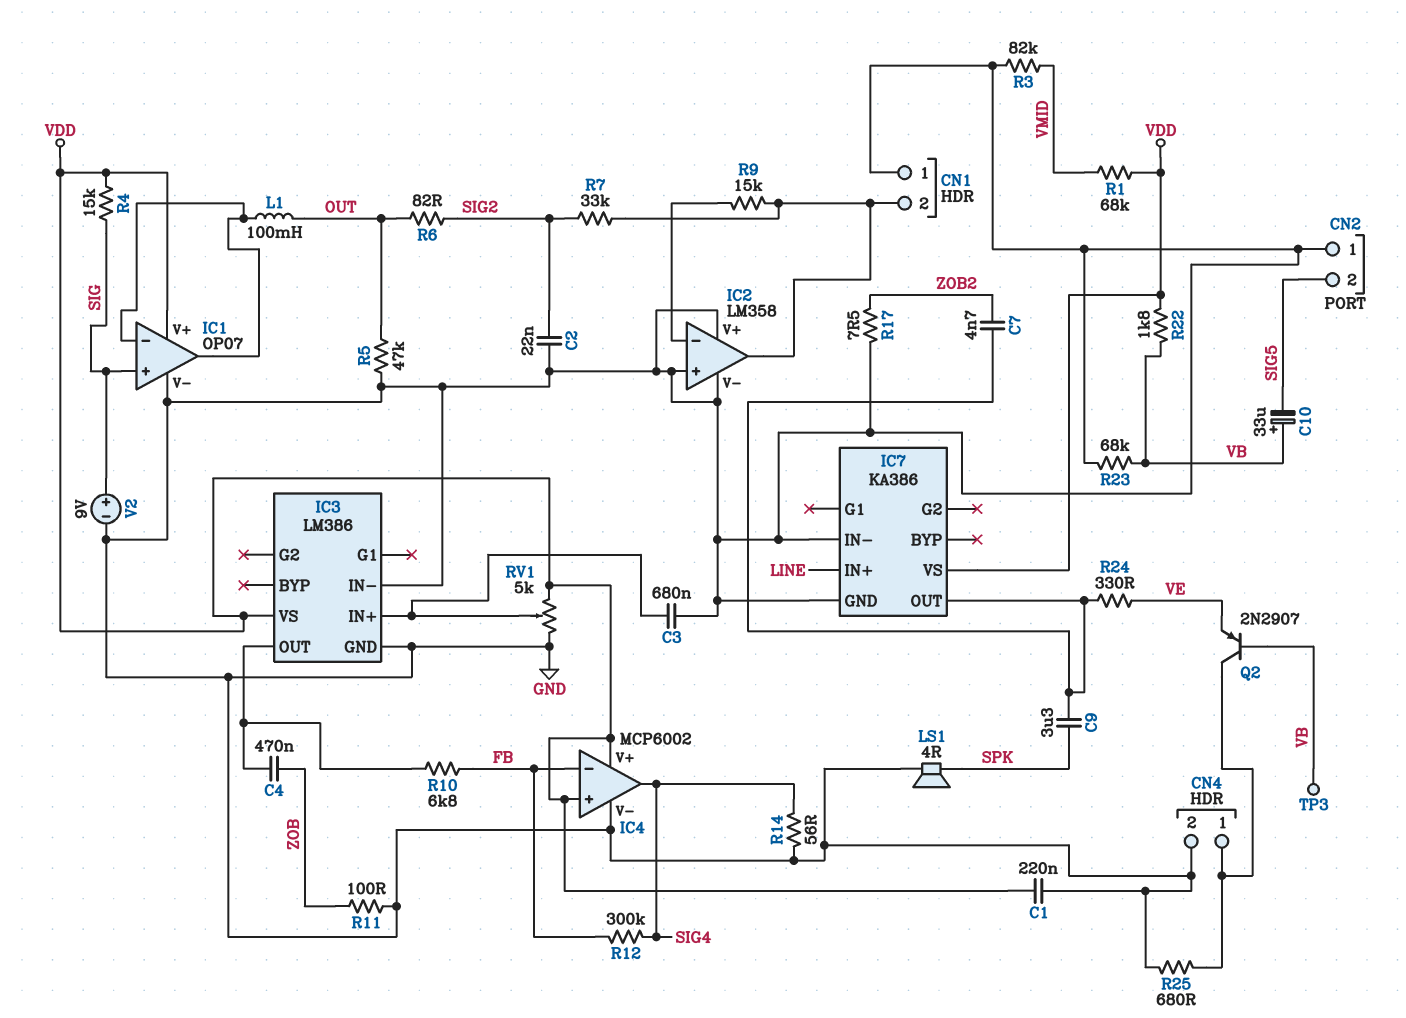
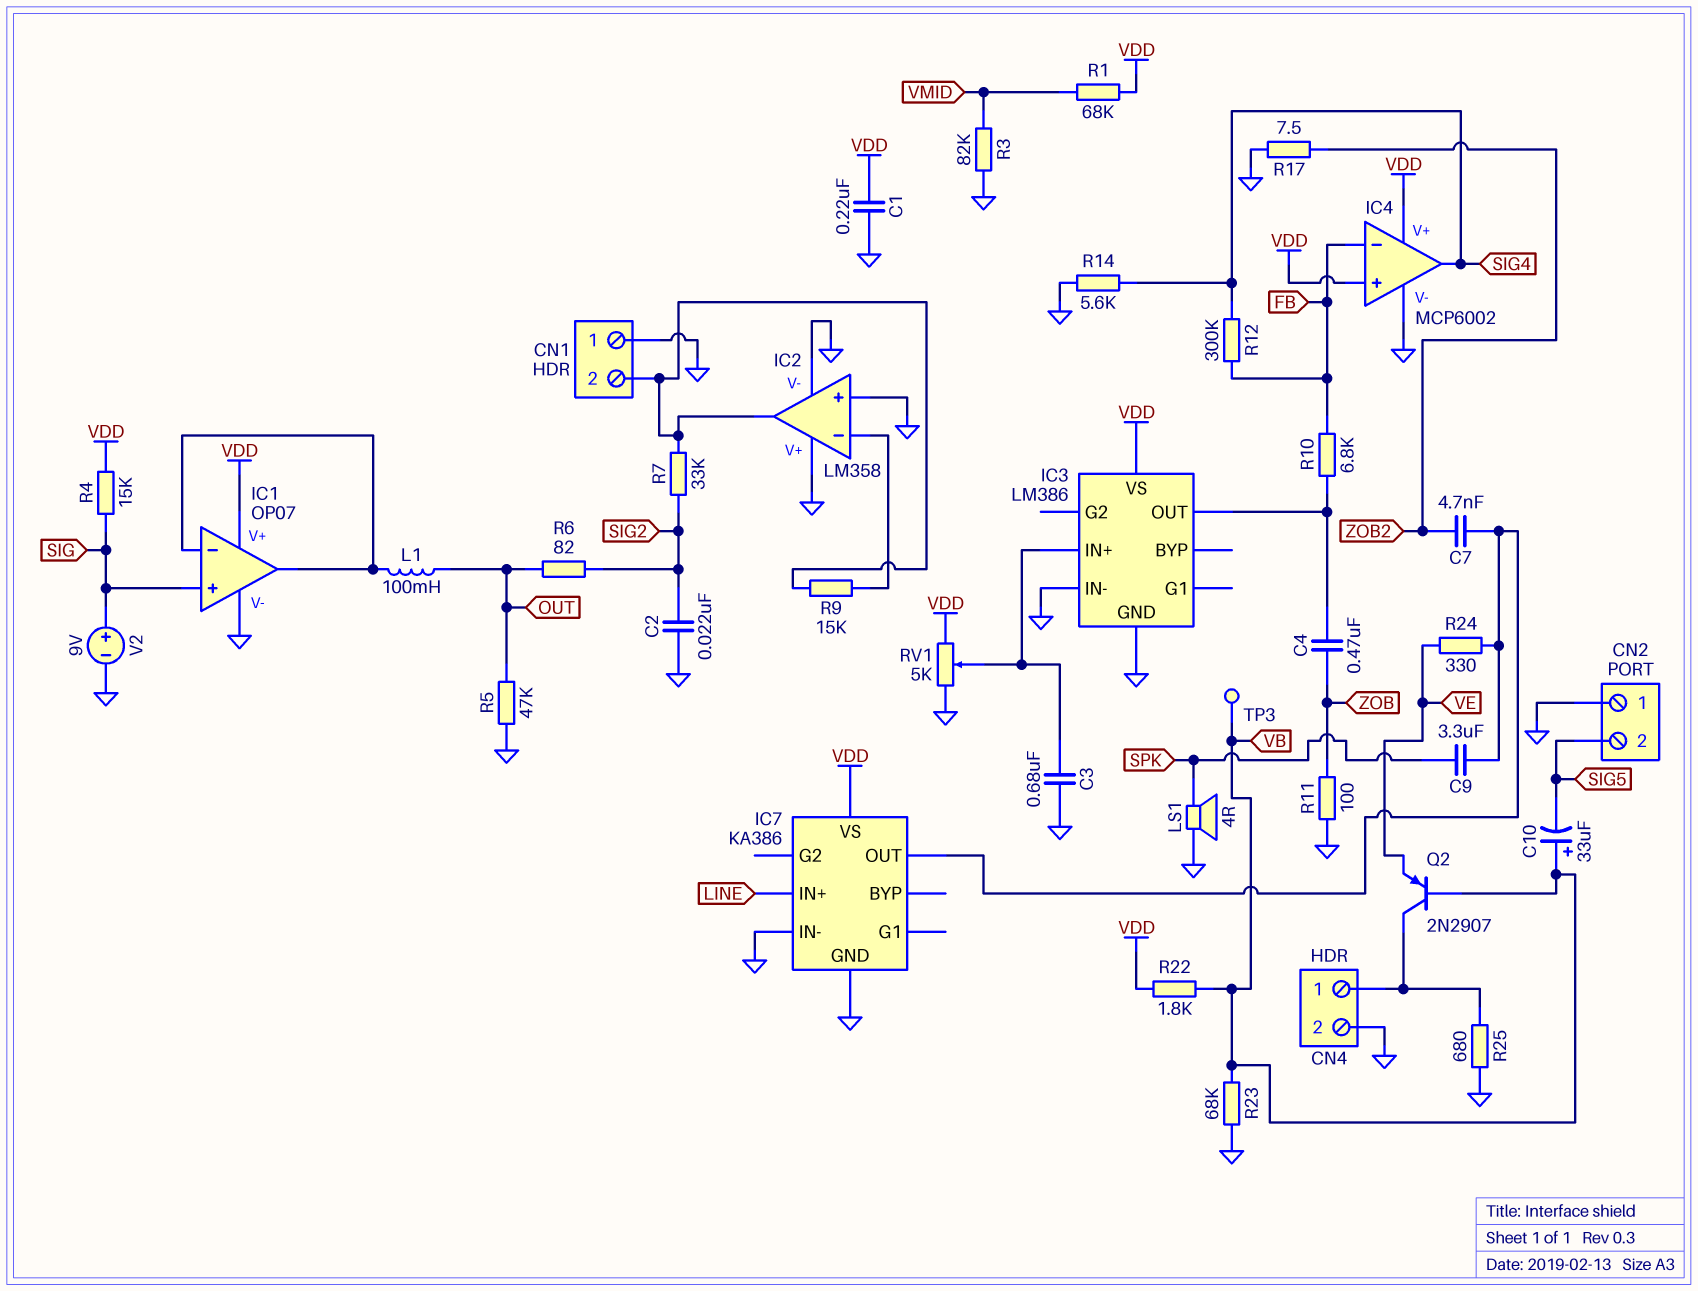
R14: 56 (GND, SIG4) -> 5.6k (GND, SIG4)

